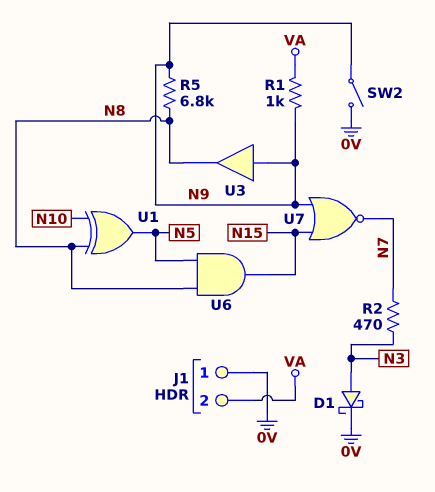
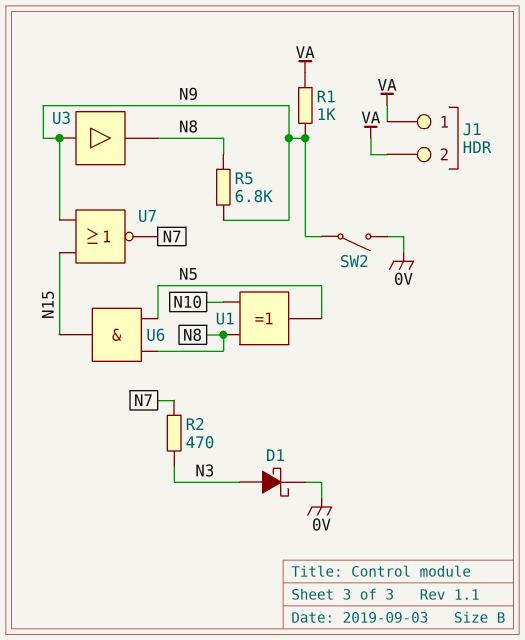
J1 pin 1: 0V -> VA

